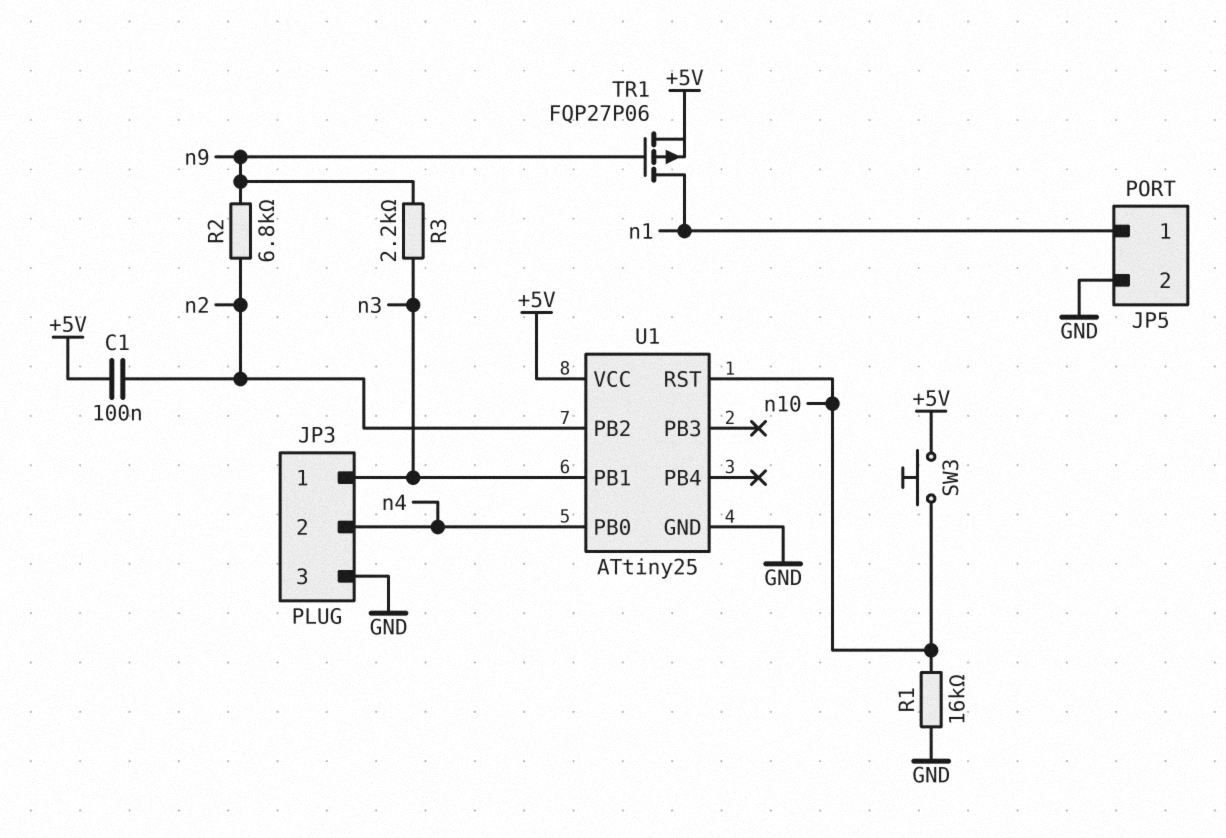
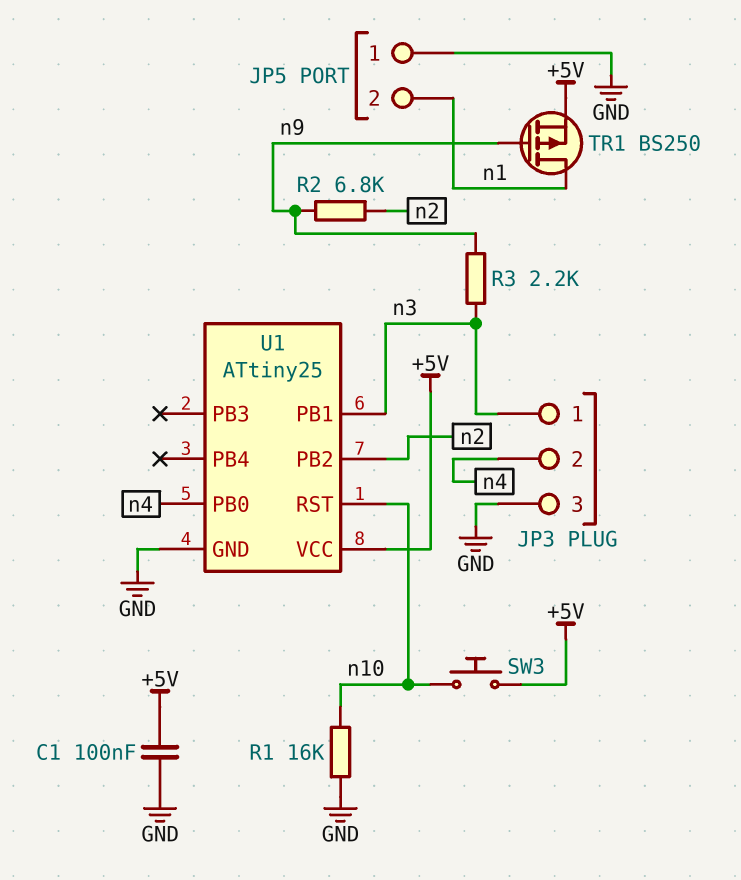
C1: 100nF (+5V, n2) -> 100nF (+5V, GND)
JP5 pin 1: n1 -> GND
JP5 pin 2: GND -> n1
TR1: PMOS FQP27P06 (G n9, D n1, S +5V) -> PMOS BS250 (G n9, D n1, S +5V)

